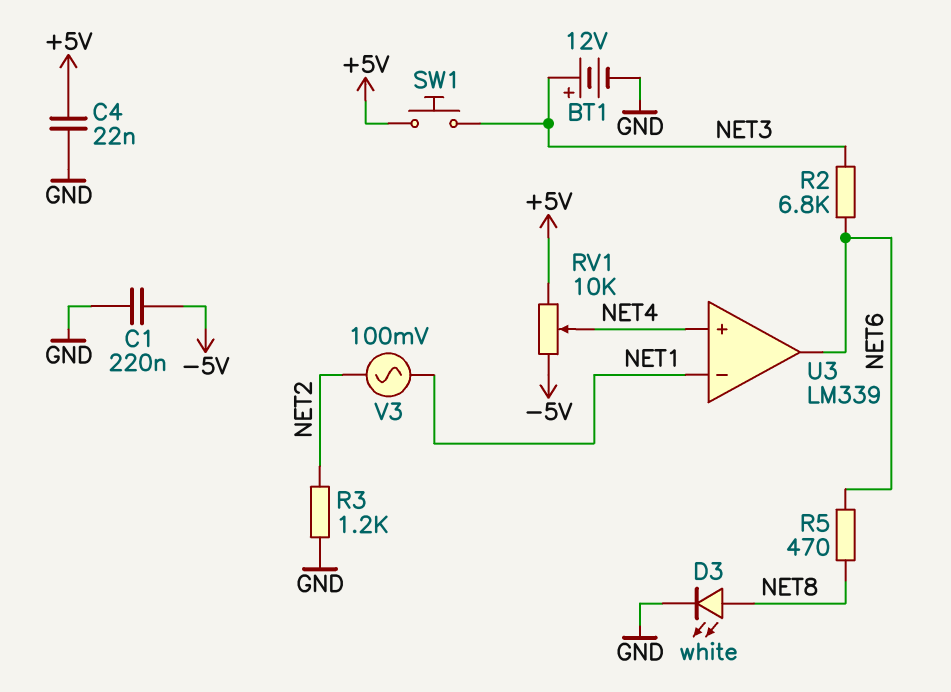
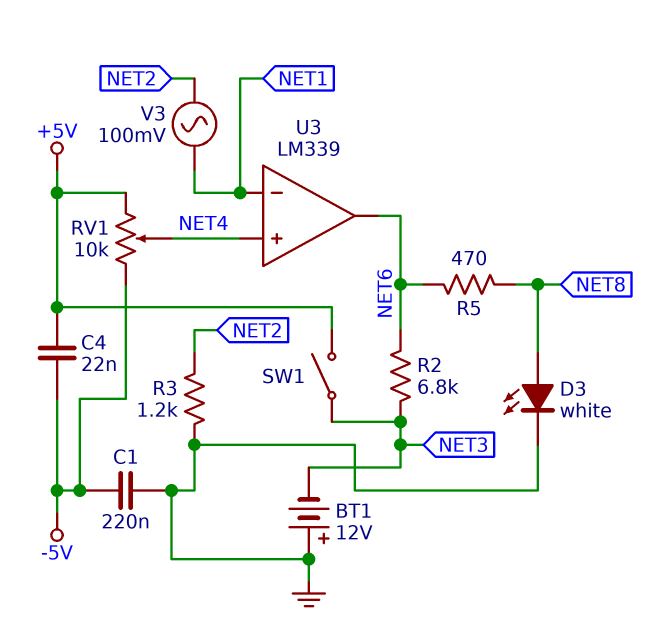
BT1: 12V (plus NET3, minus GND) -> 12V (plus GND, minus NET3)
C4: 22nF (+5V, GND) -> 22nF (+5V, -5V)
SW1: button (+5V, NET3) -> switch (+5V, NET3)

